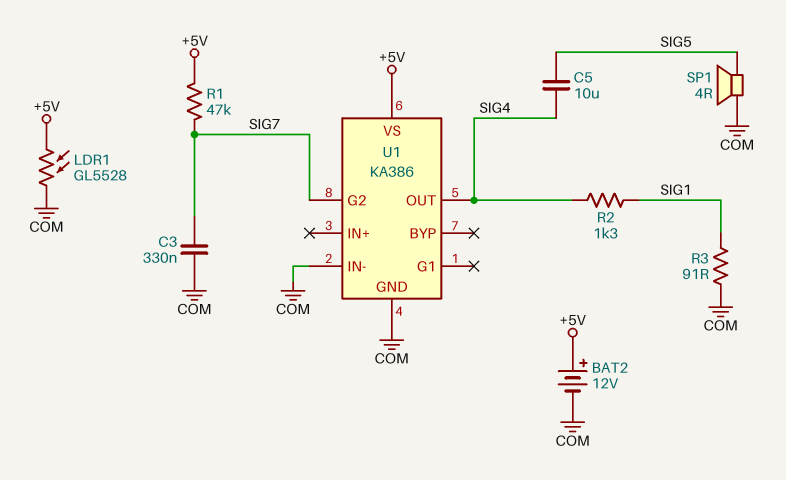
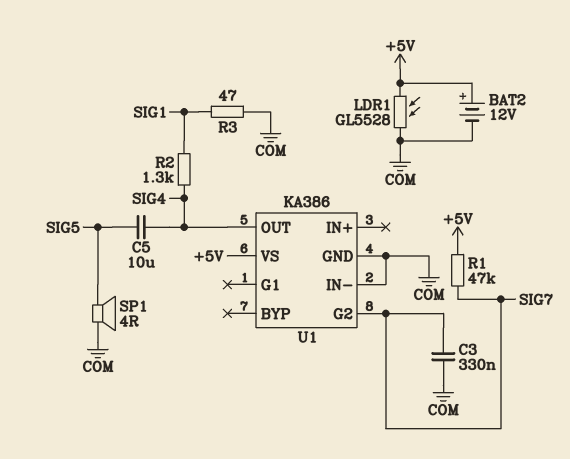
R3: 91 (COM, SIG1) -> 47 (COM, SIG1)

